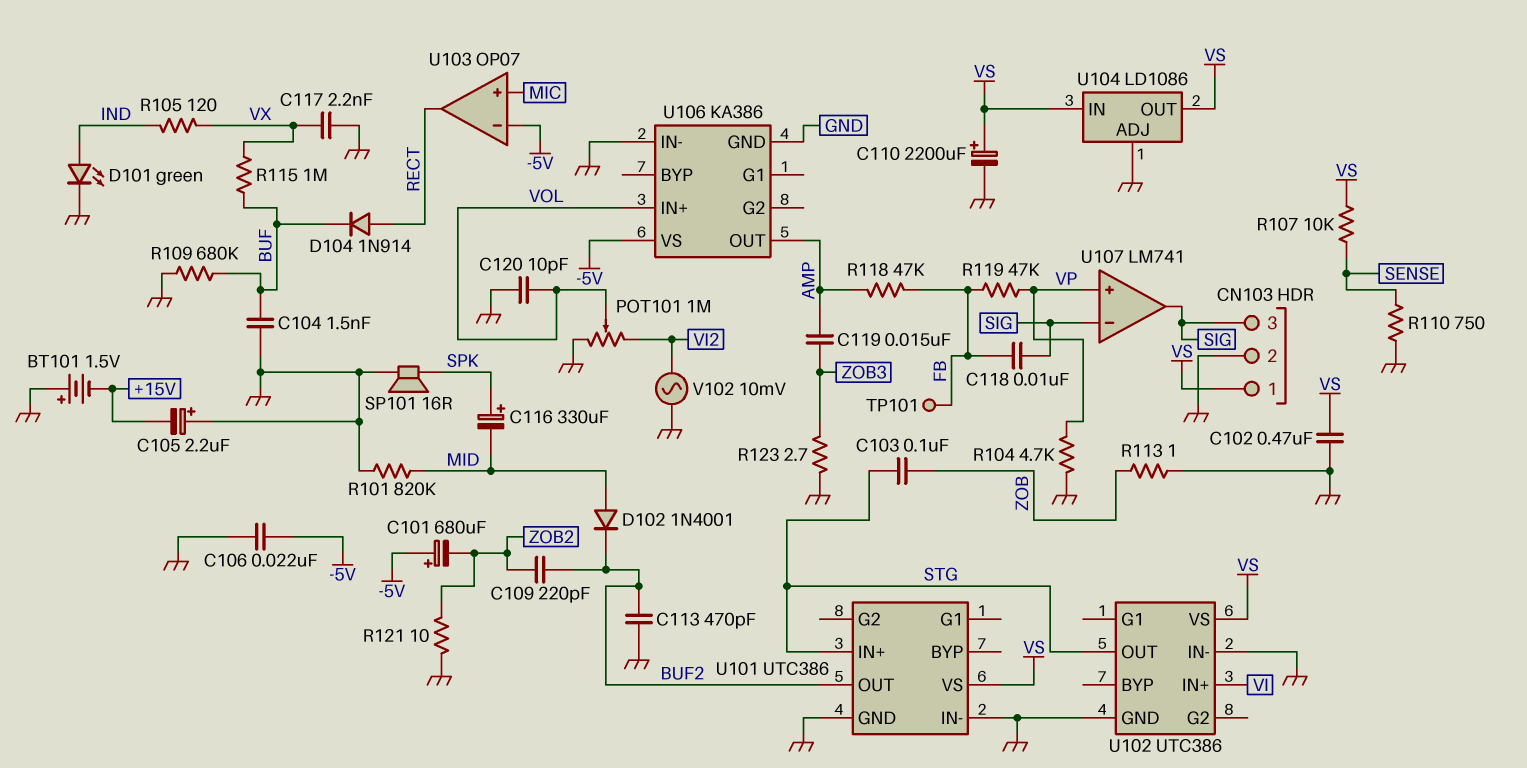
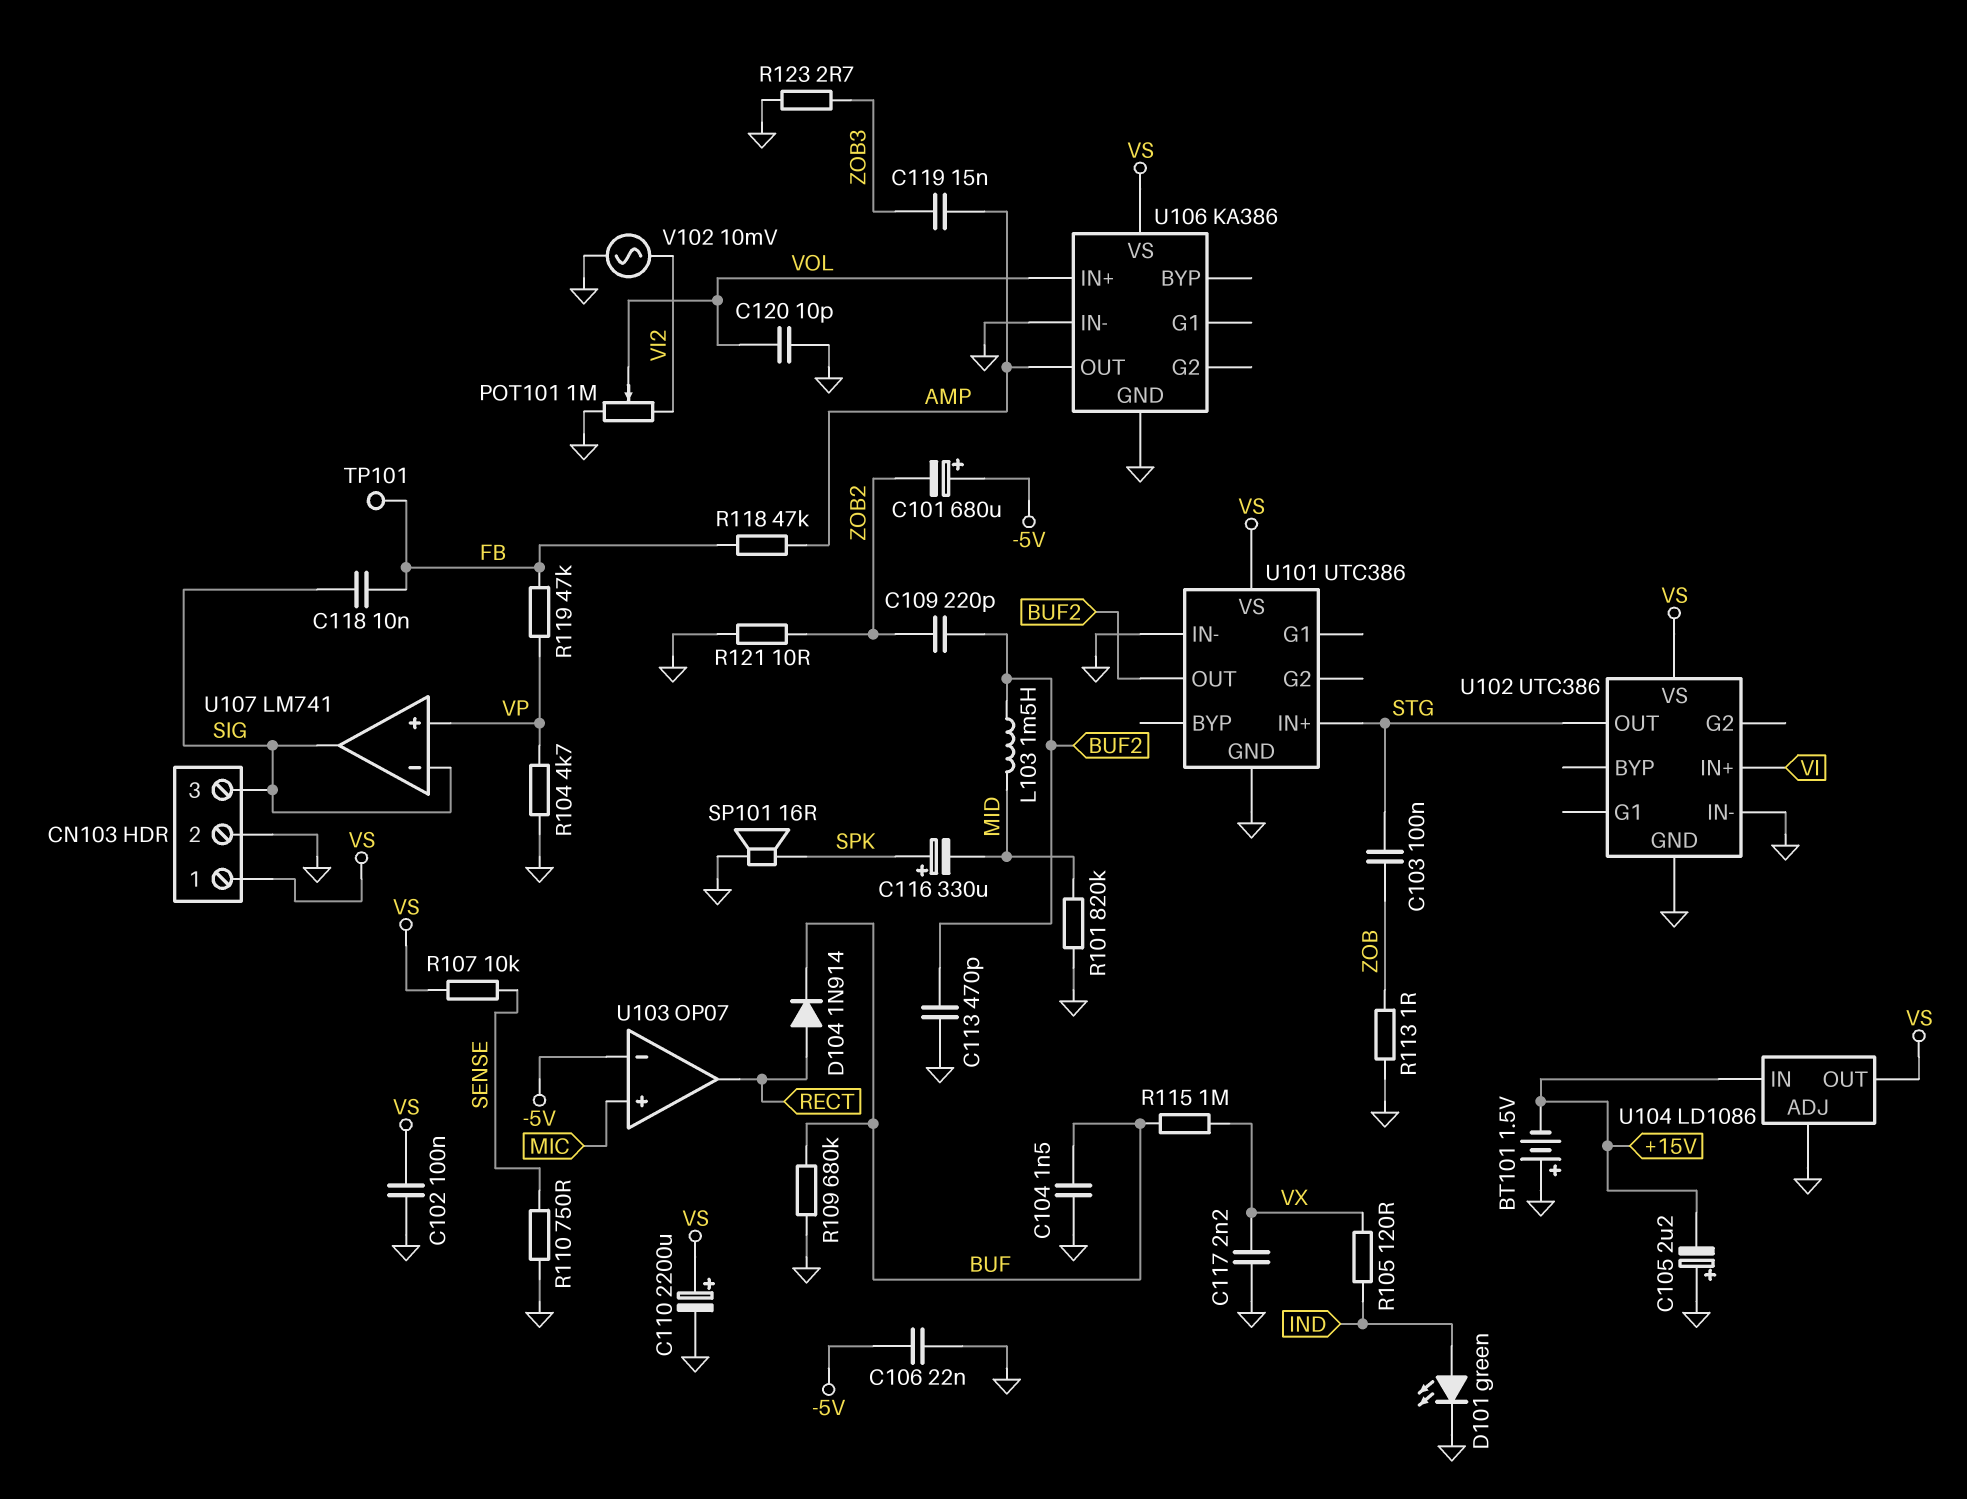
C102: 470nF (GND, VS) -> 100nF (GND, VS)
D102: diode 1N4001 (A MID, K BUF2) -> none
L103: none -> 1.5mH (BUF2, MID)
U104 pin IN: VS -> +15V
U106 pin VS: -5V -> VS

